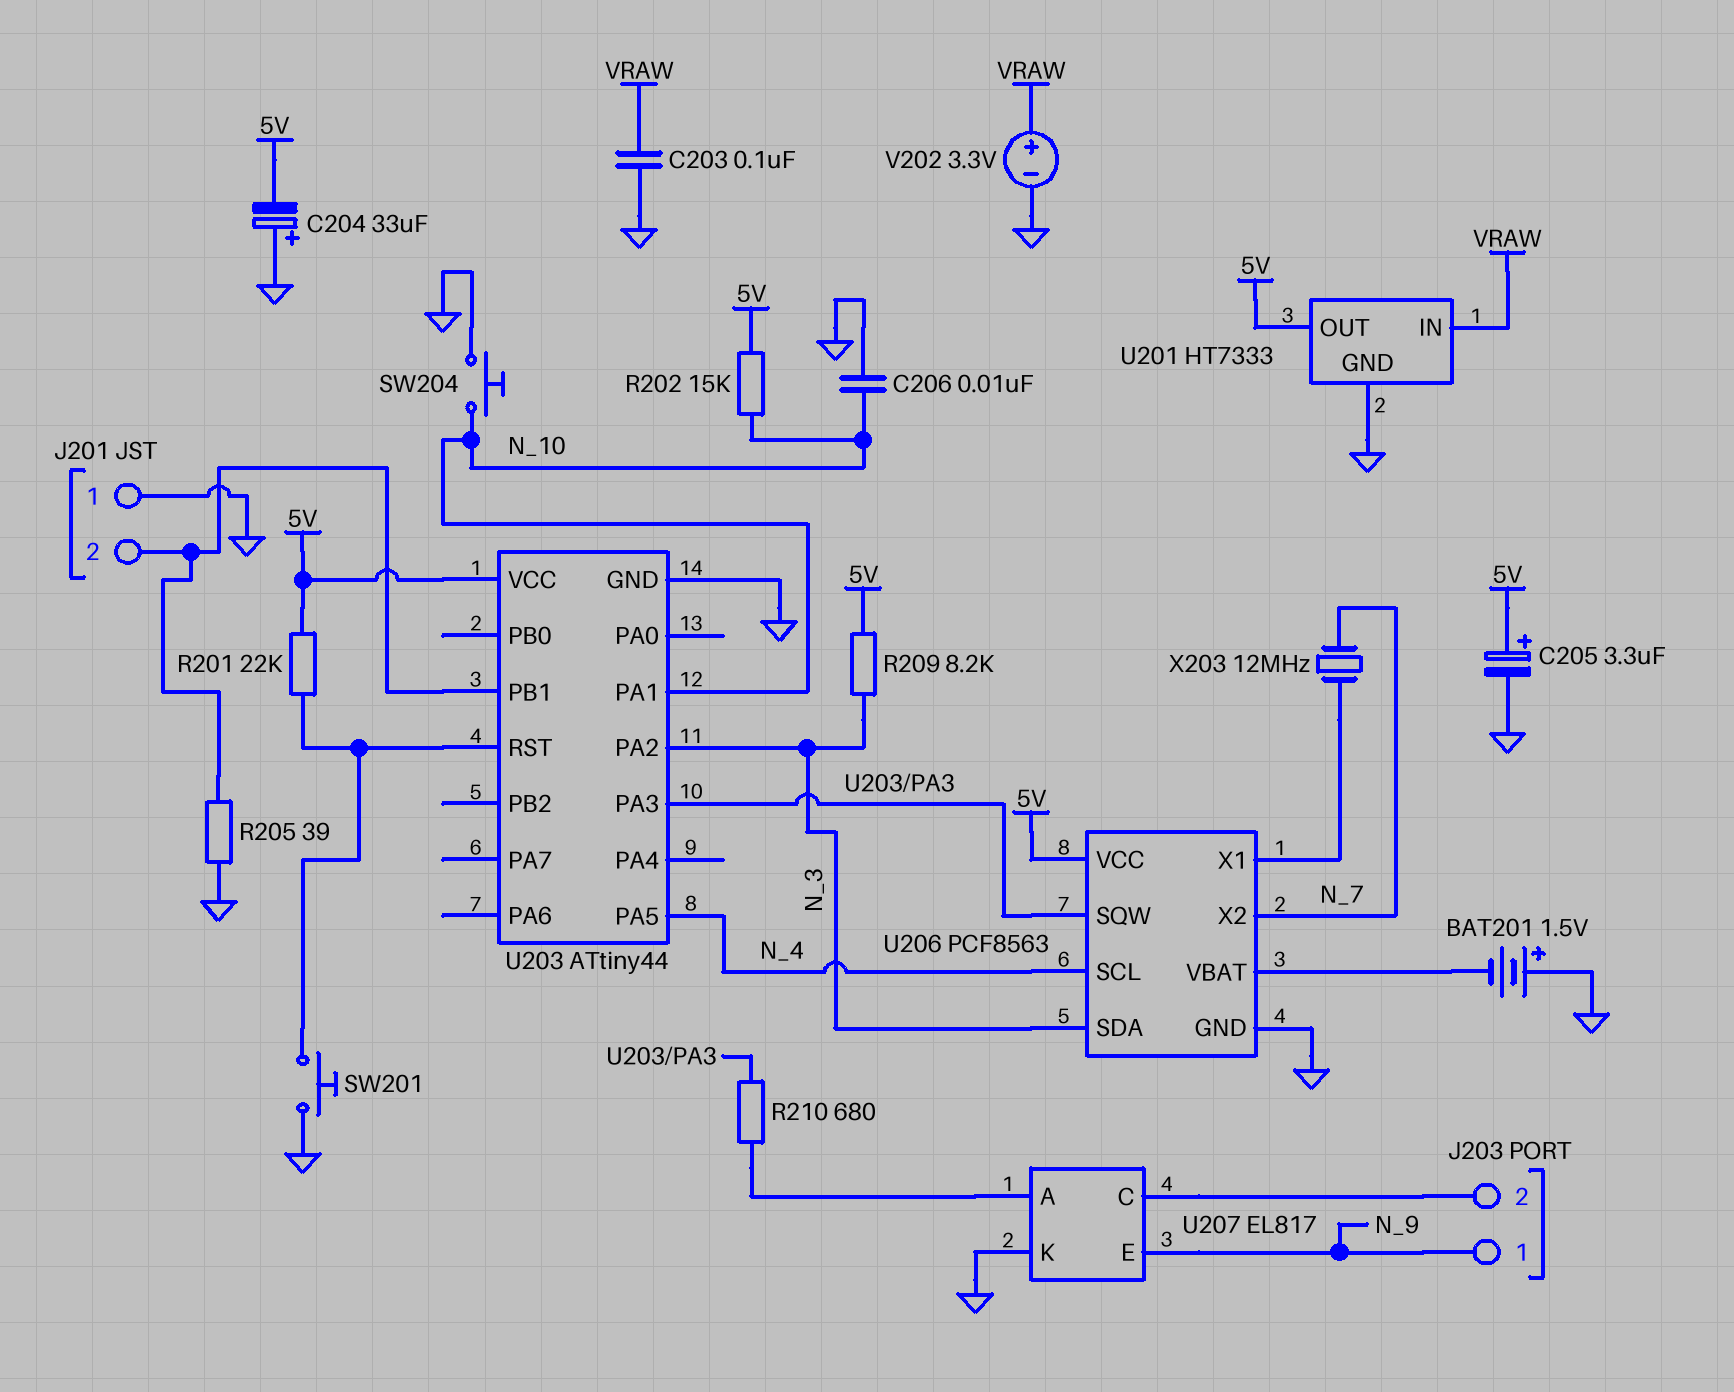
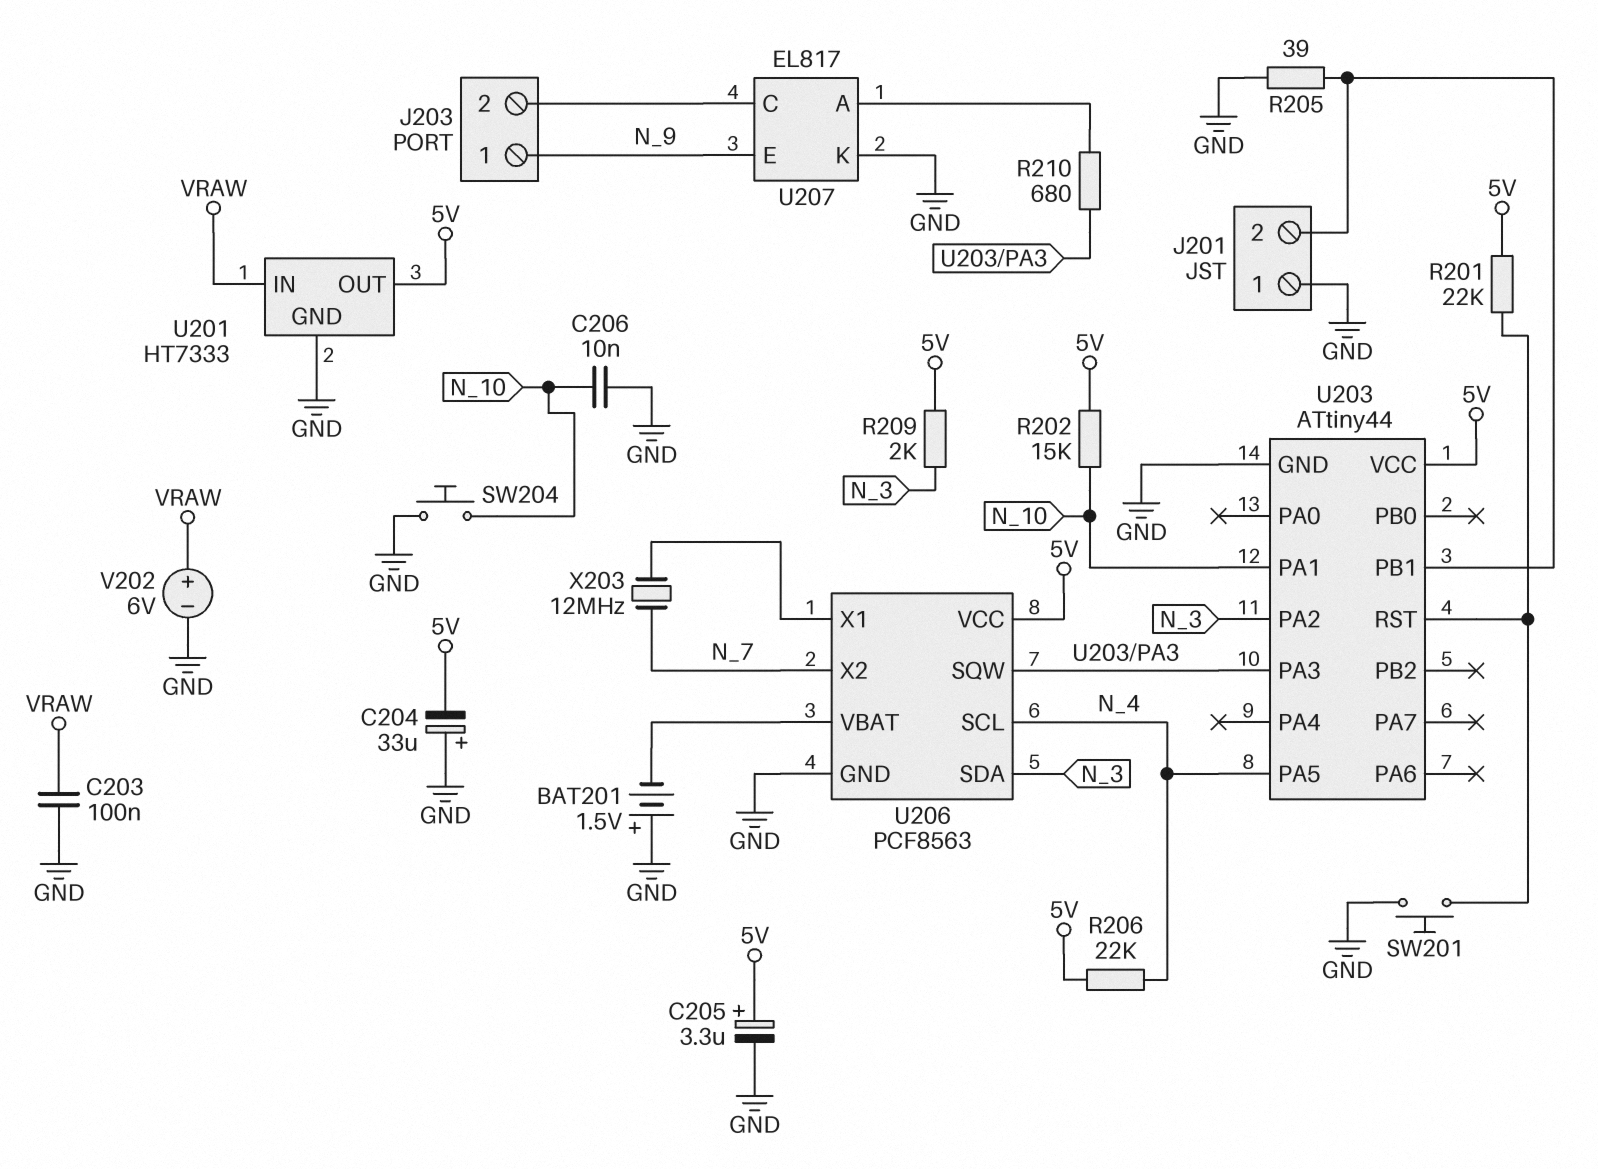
R206: none -> 22k (5V, N_4)
R209: 8.2k (5V, N_3) -> 2k (5V, N_3)
V202: 3.3V (plus VRAW, minus GND) -> 6V (plus VRAW, minus GND)

